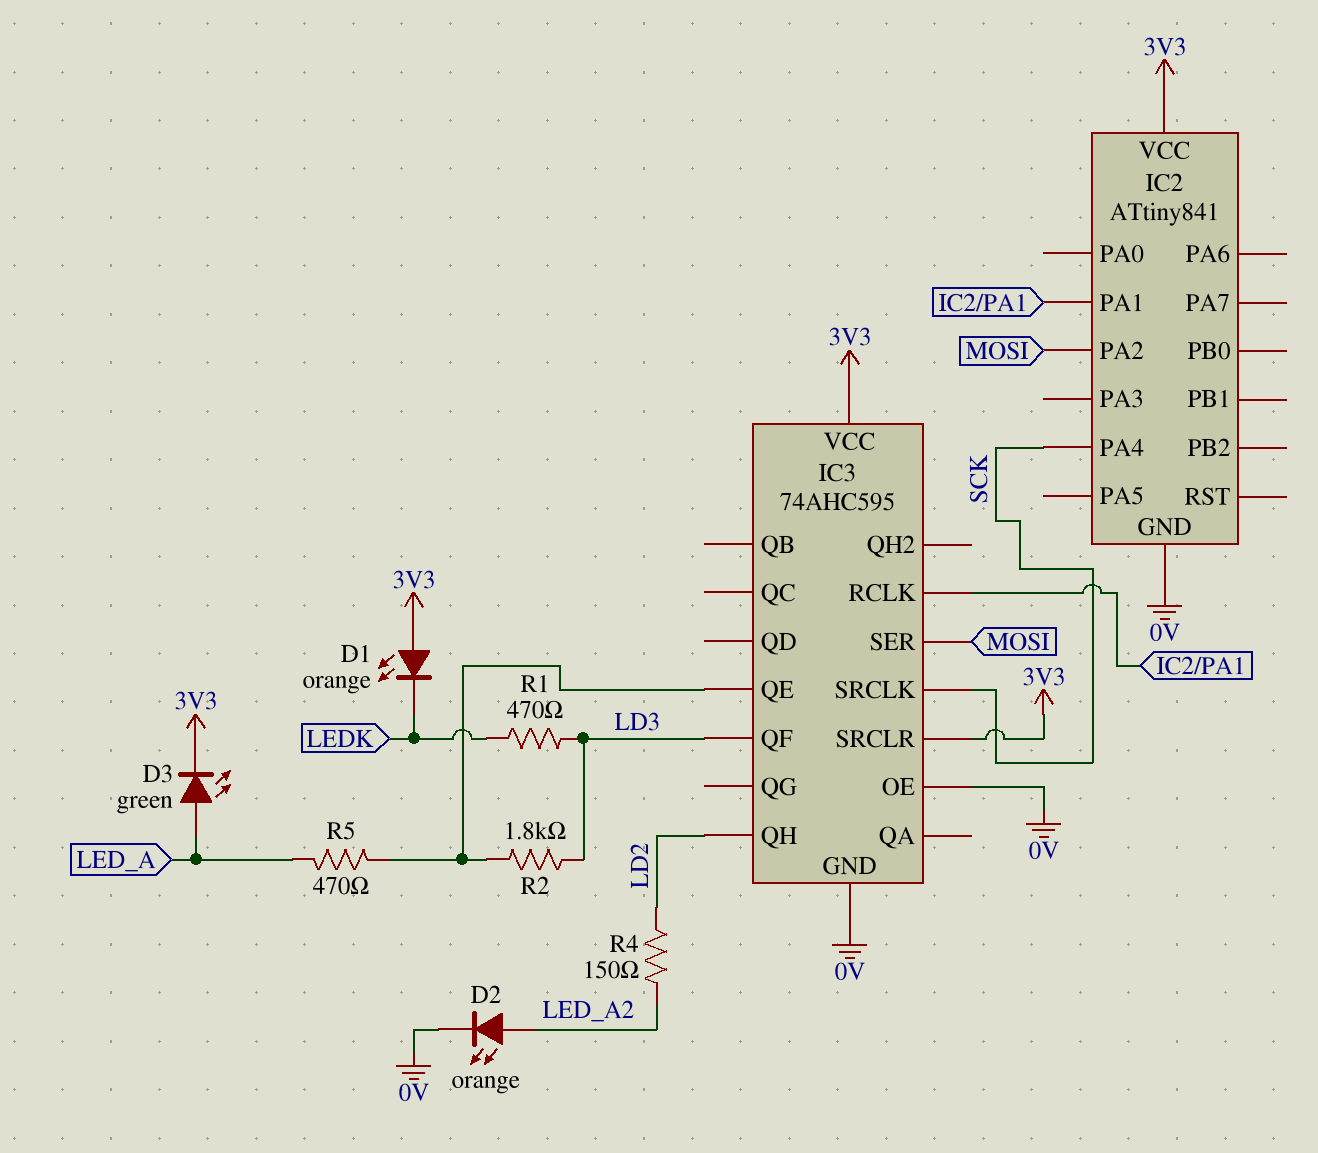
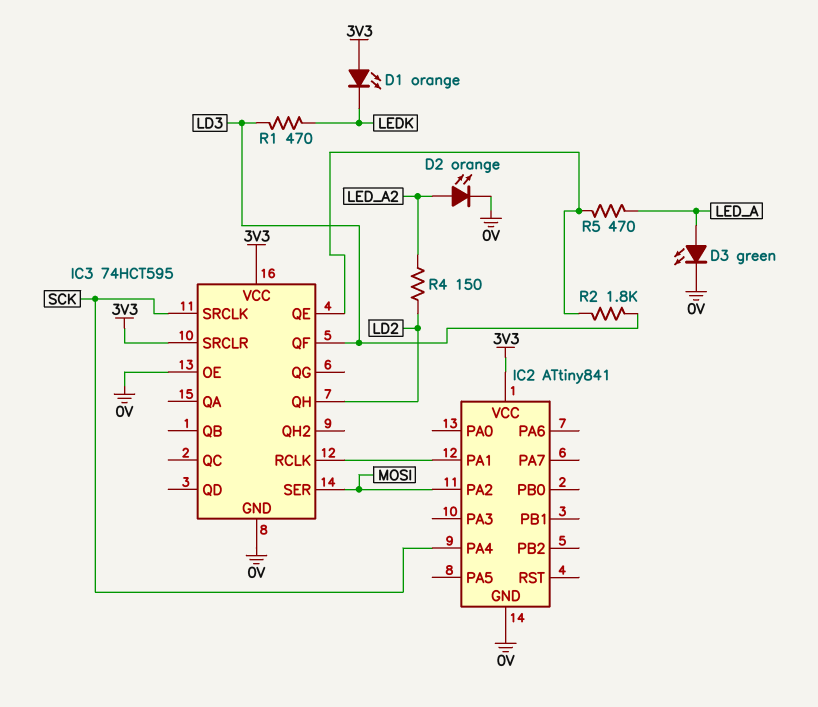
D3: LED green (A LED_A, K 3V3) -> LED green (A LED_A, K 0V)
IC3: 74AHC595 -> 74HCT595

